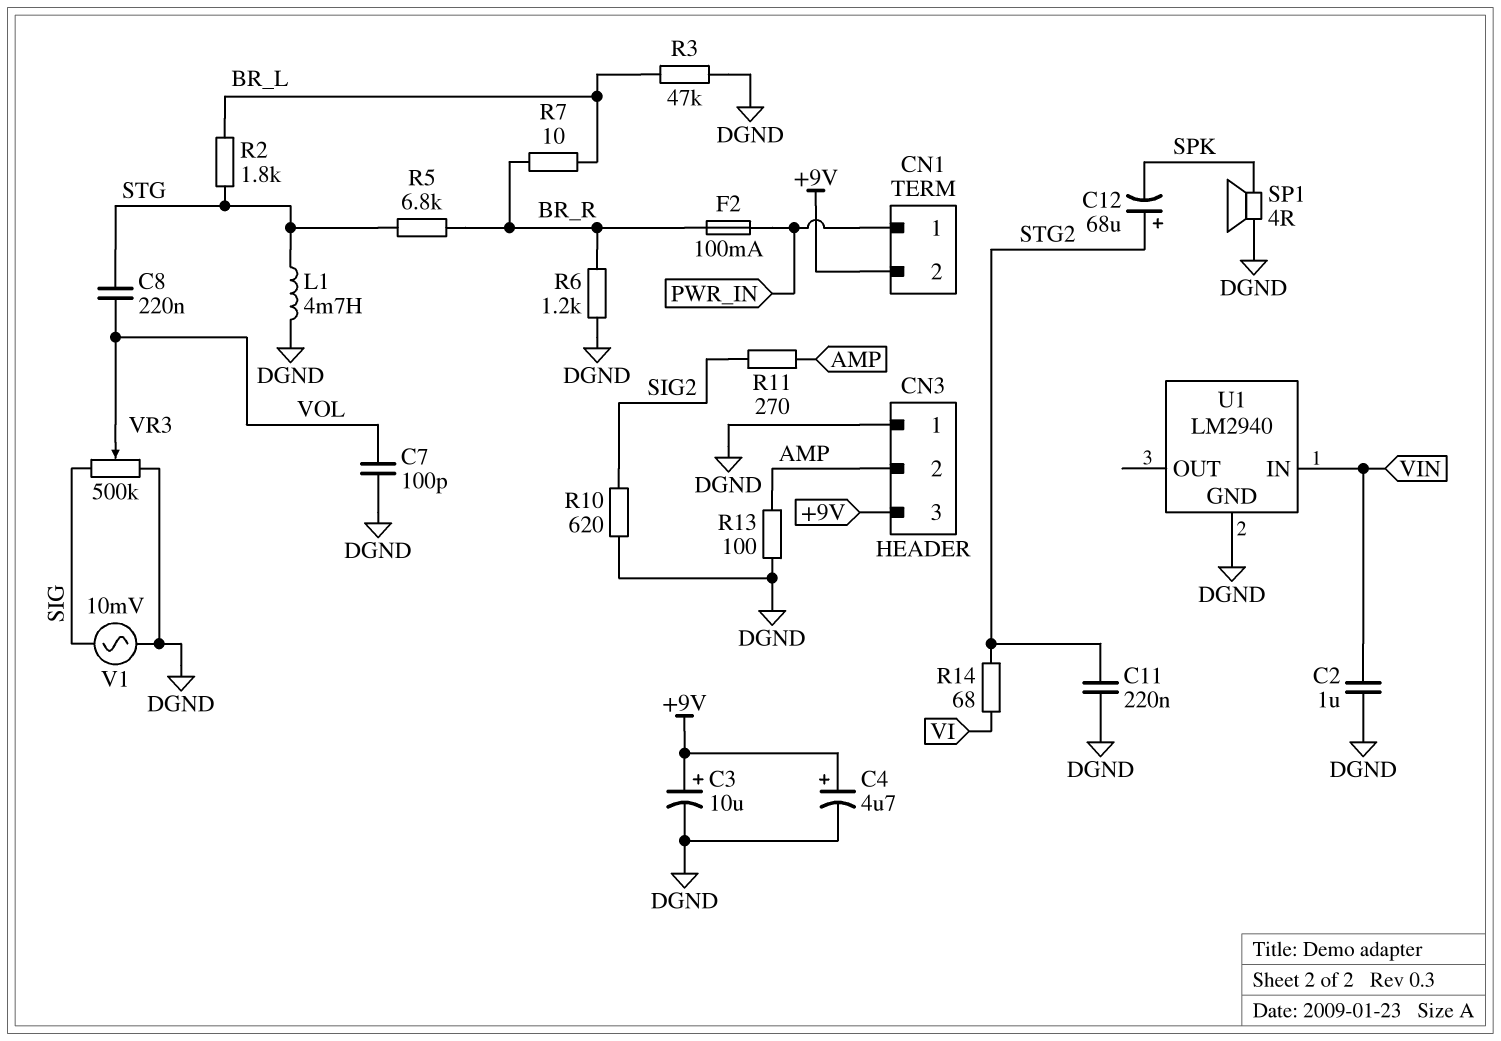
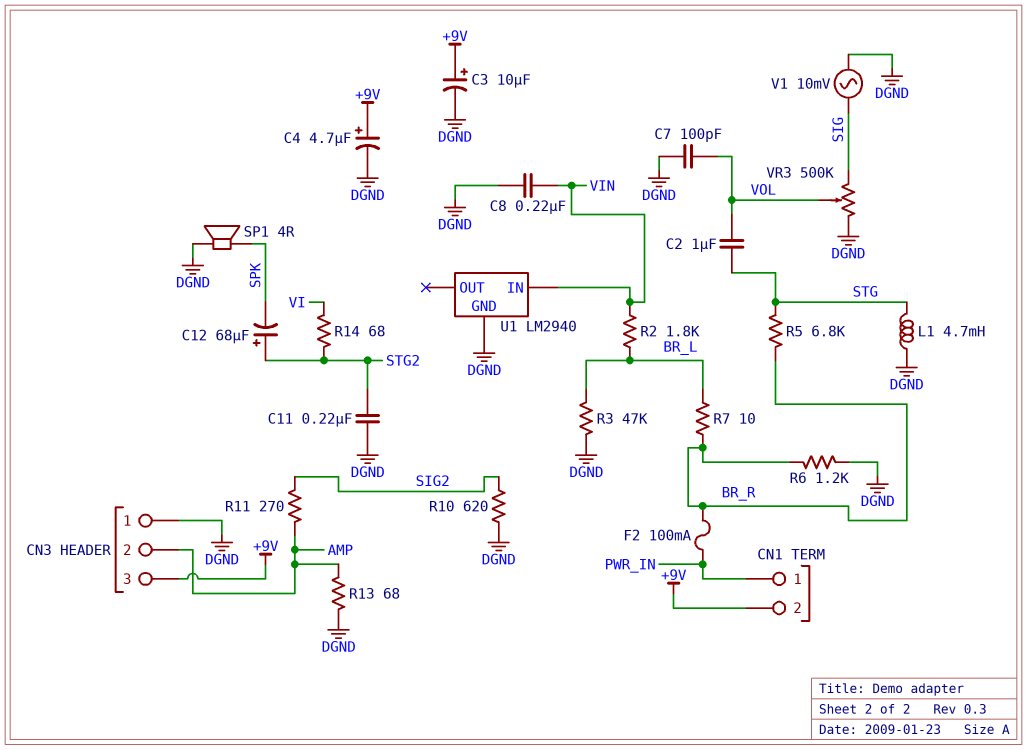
C2: 1uF (DGND, VIN) -> 1uF (STG, VOL)
C8: 220nF (STG, VOL) -> 220nF (DGND, VIN)
R2: 1.8k (BR_L, STG) -> 1.8k (BR_L, VIN)
R13: 100 (AMP, DGND) -> 68 (AMP, DGND)

